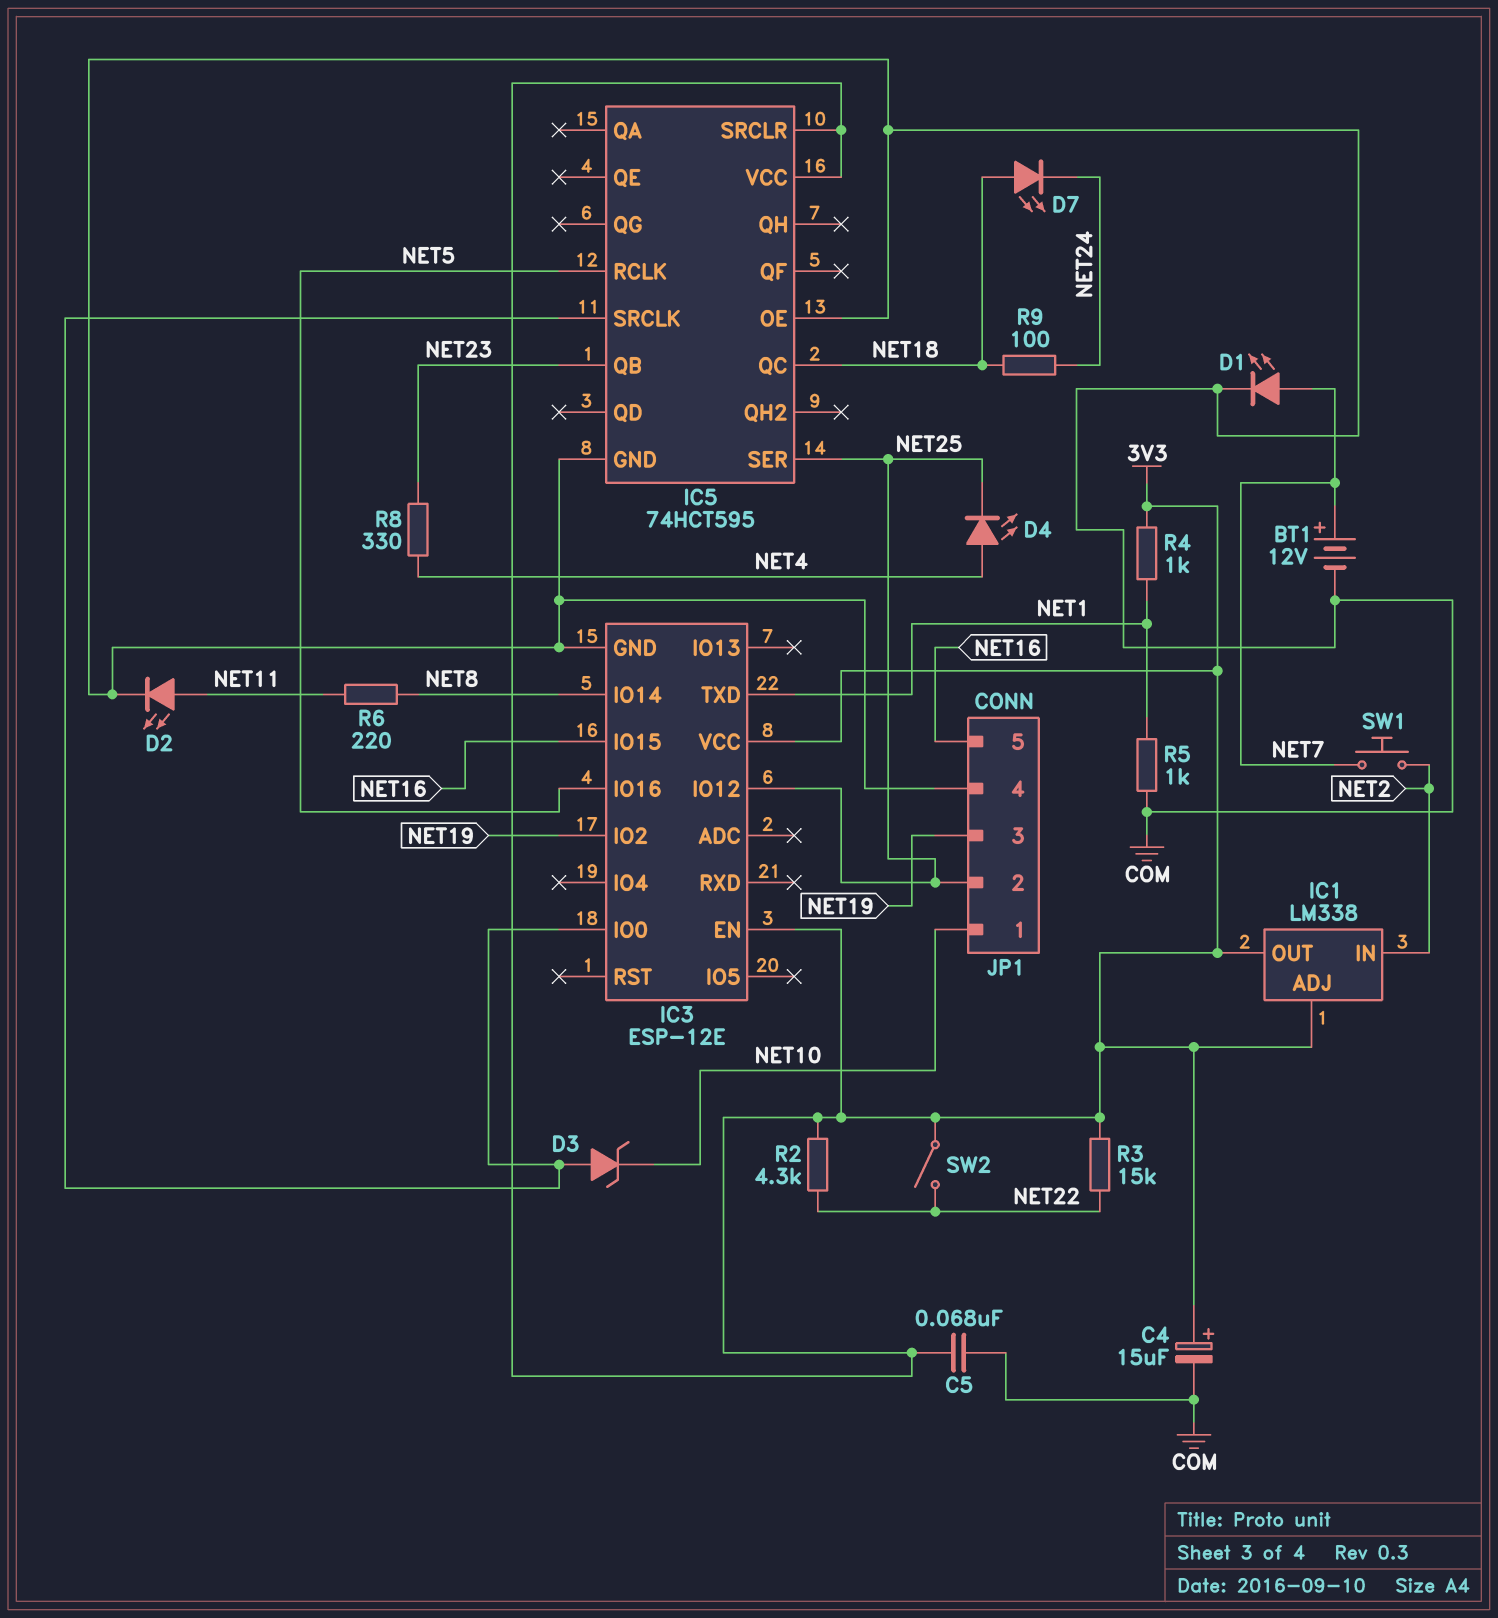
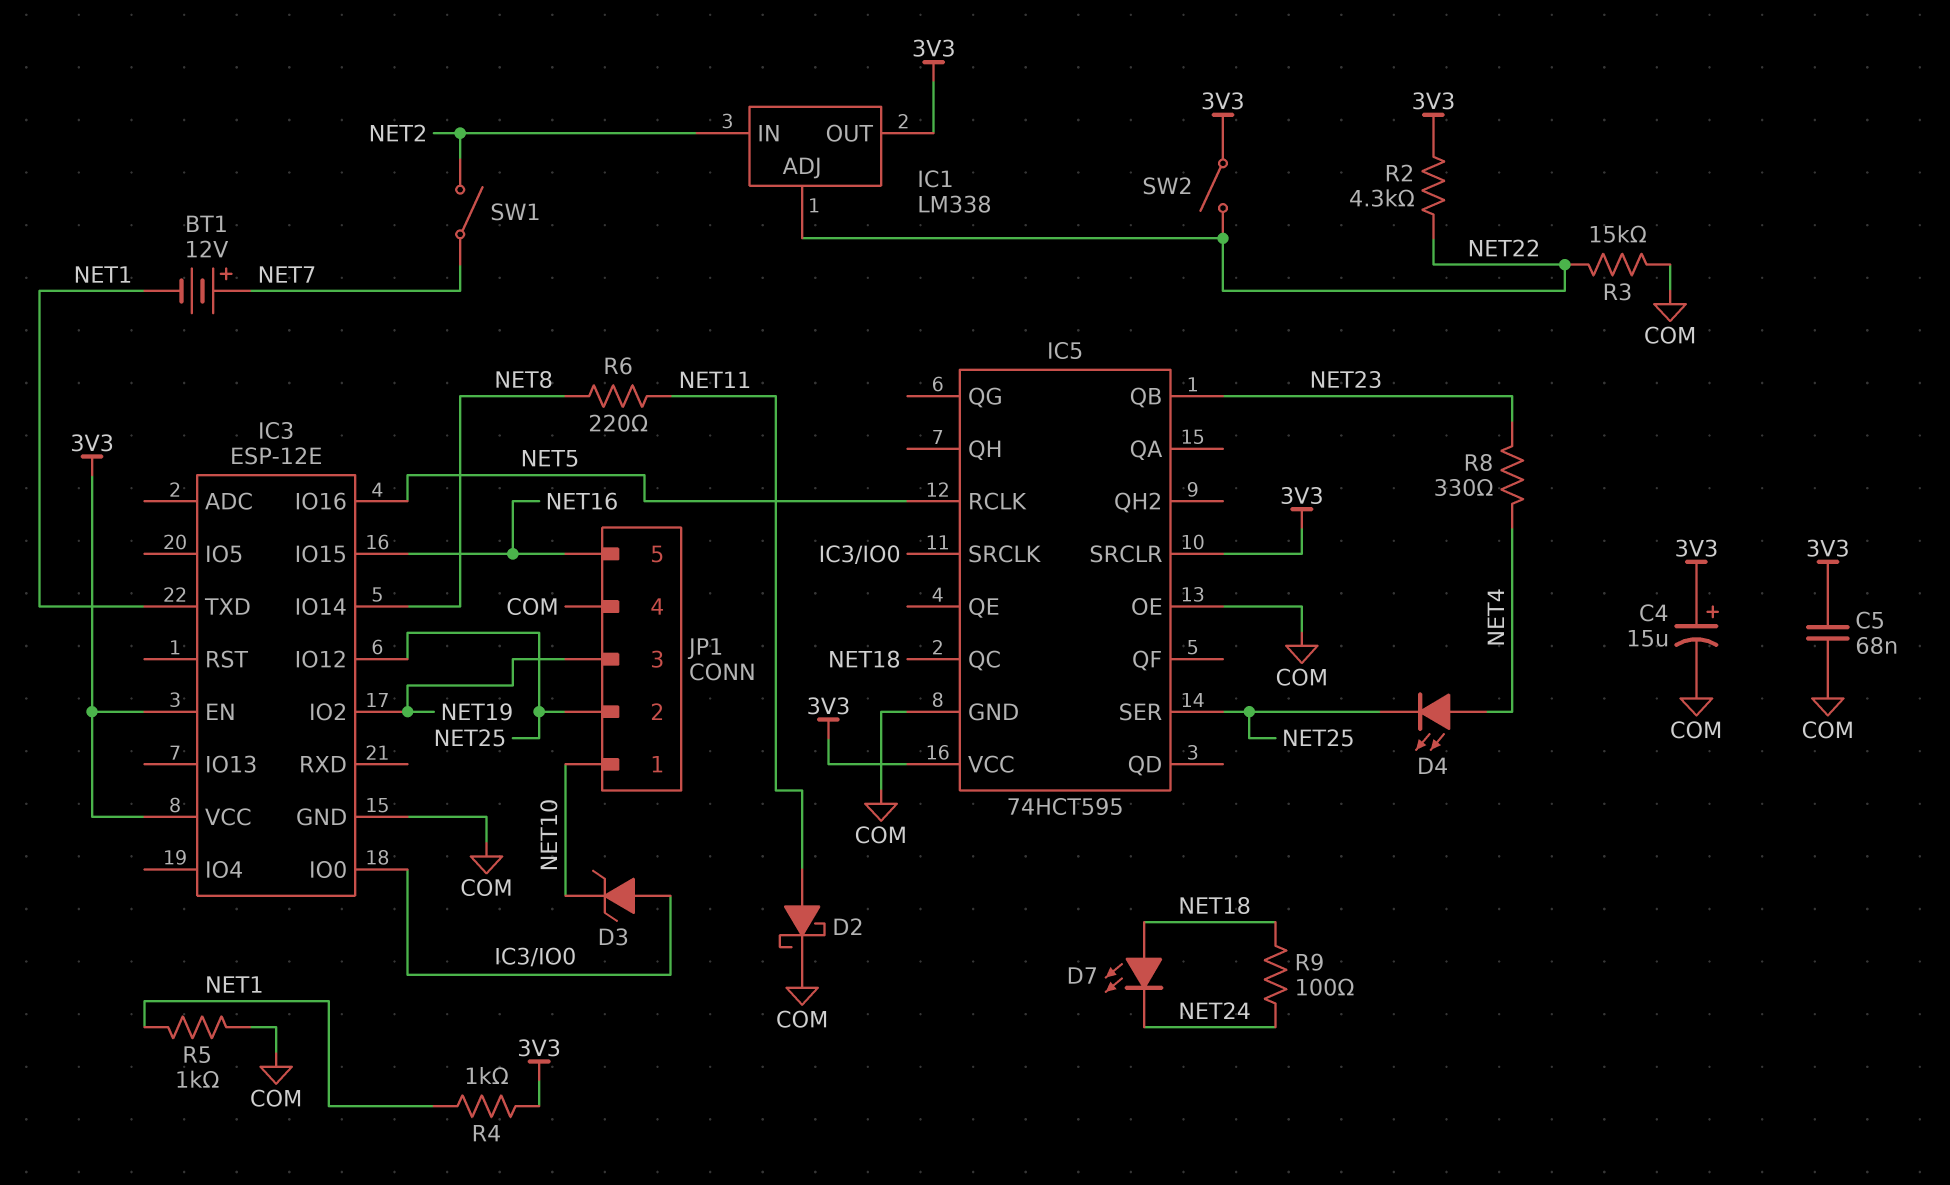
BT1: 12V (plus NET7, minus COM) -> 12V (plus NET7, minus NET1)
D1: LED (A NET7, K COM) -> none
D2: LED (A NET11, K COM) -> schottky (A NET11, K COM)
IC1 pin ADJ: 3V3 -> NET22
R3: 15k (3V3, NET22) -> 15k (COM, NET22)
SW1: button (NET2, NET7) -> switch (NET2, NET7)

